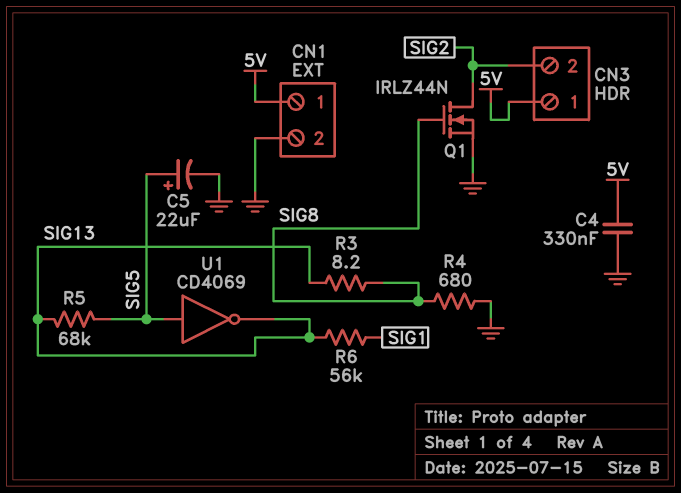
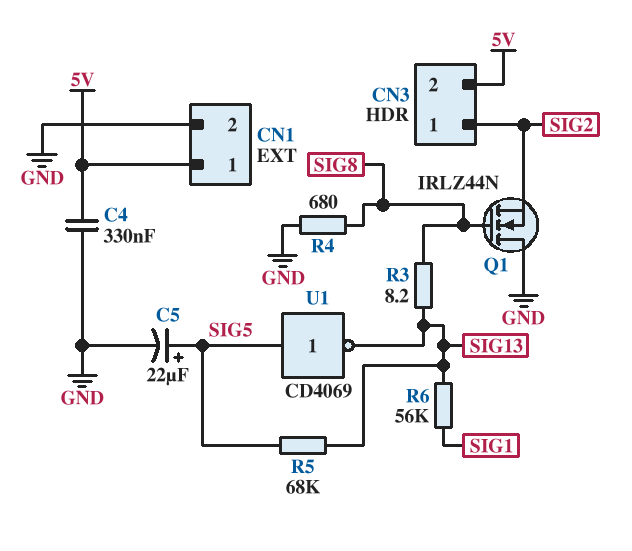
CN3 pin 1: 5V -> SIG2
CN3 pin 2: SIG2 -> 5V
Q1: NMOS IRLZ44N (G SIG8, D SIG2, S GND) -> NMOS IRLZ44N (G SIG8, D GND, S SIG2)

